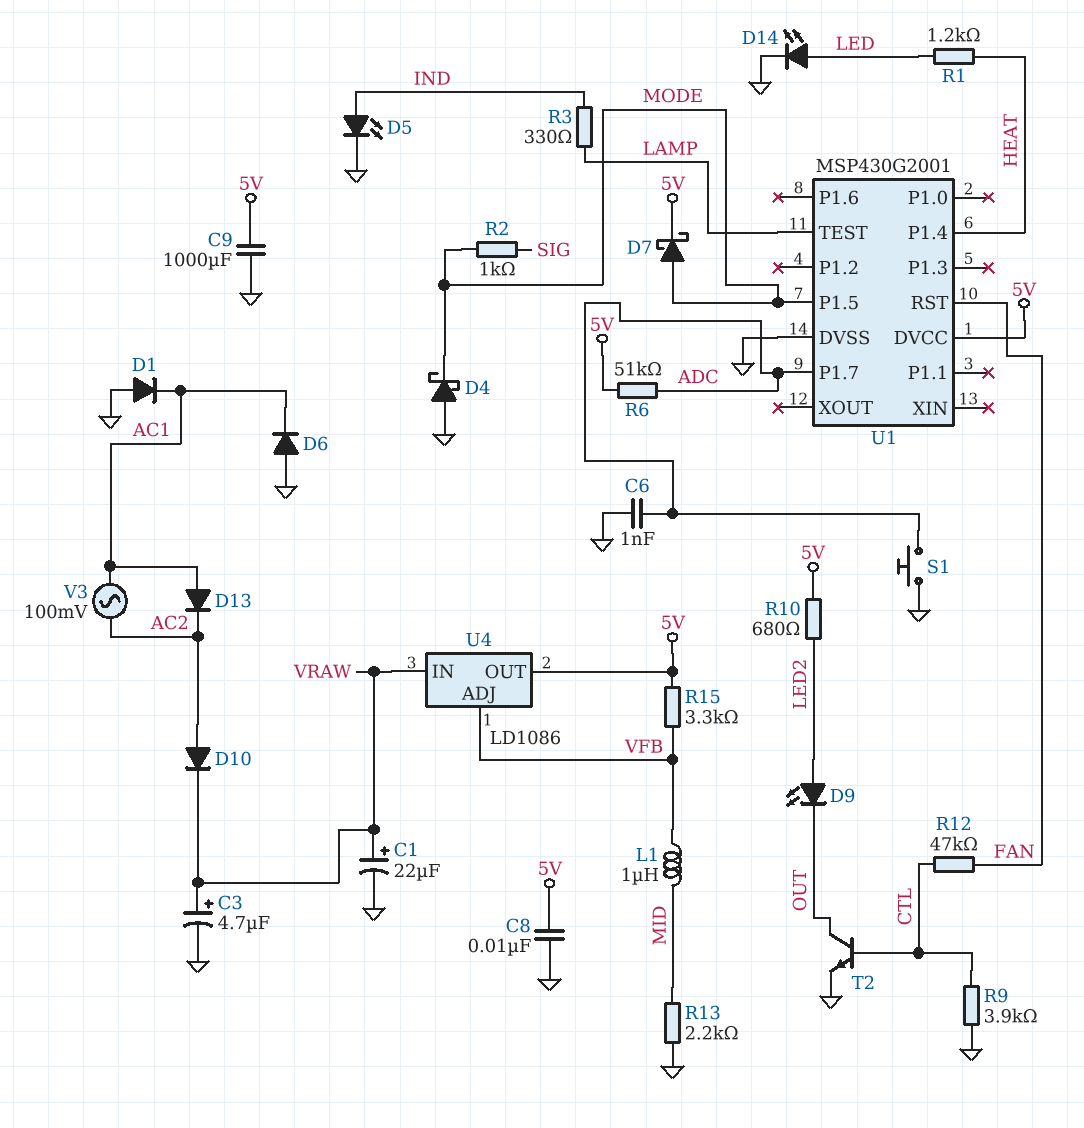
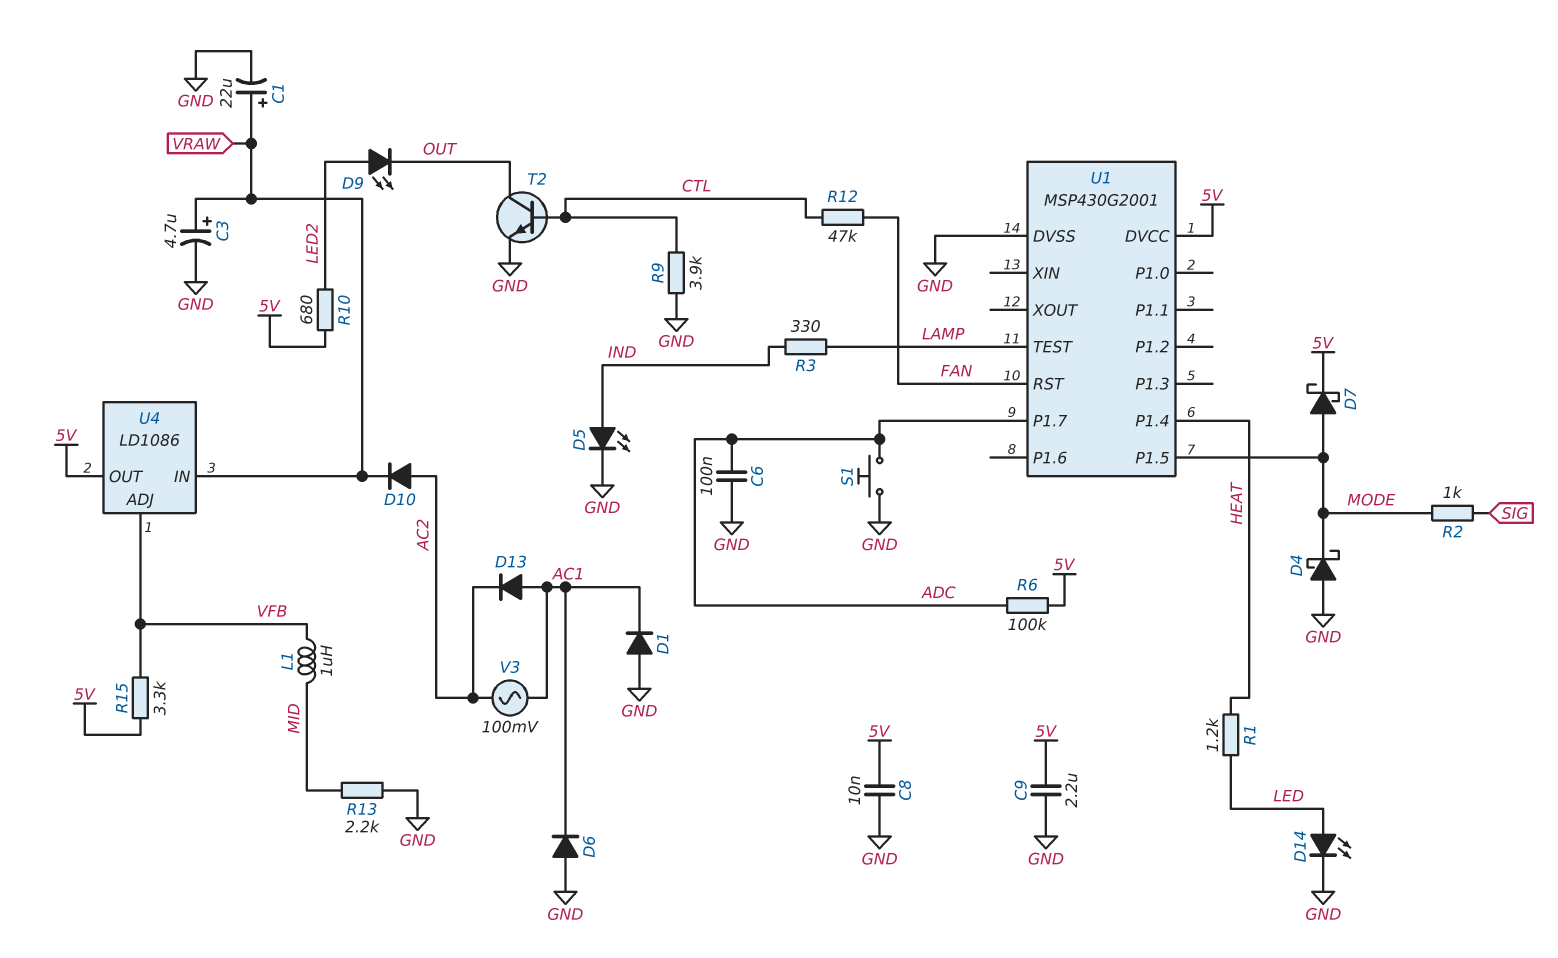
C6: 1nF (ADC, GND) -> 100nF (ADC, GND)
C9: 1000uF (5V, GND) -> 2.2uF (5V, GND)
R6: 51k (5V, ADC) -> 100k (5V, ADC)

